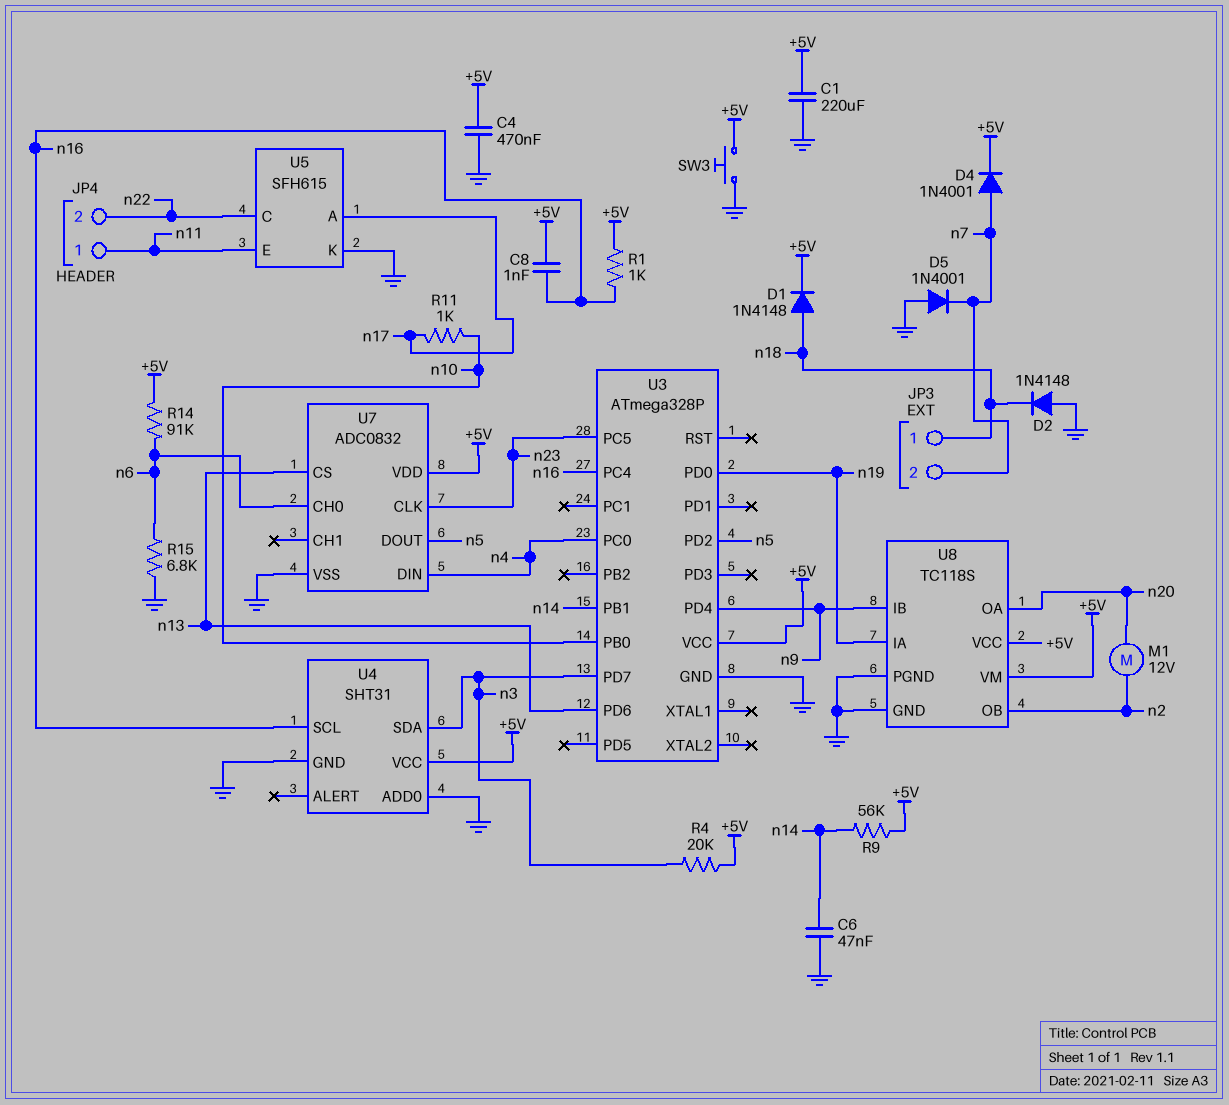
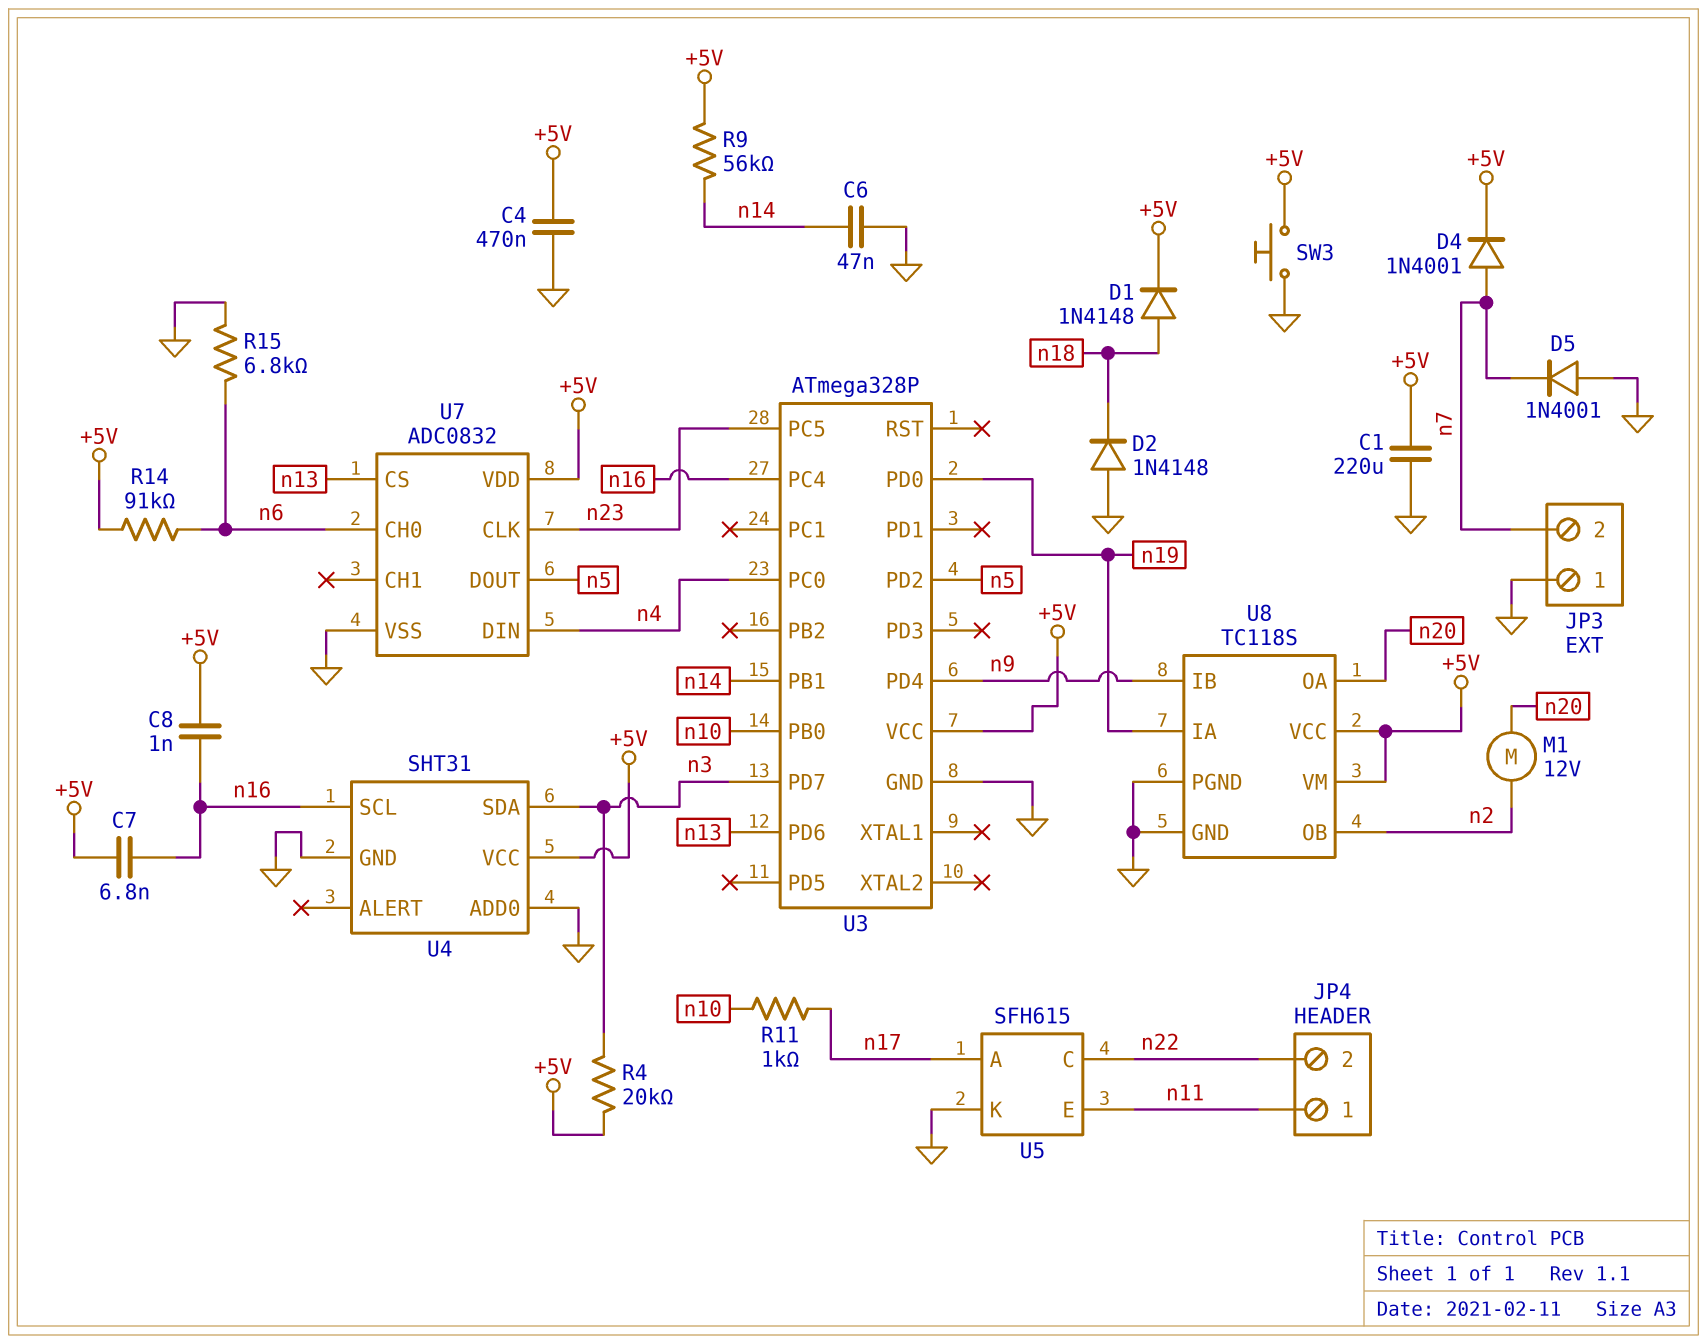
C7: none -> 6.8nF (+5V, n16)
JP3 pin 1: n18 -> GND
R1: 1k (+5V, n16) -> none

